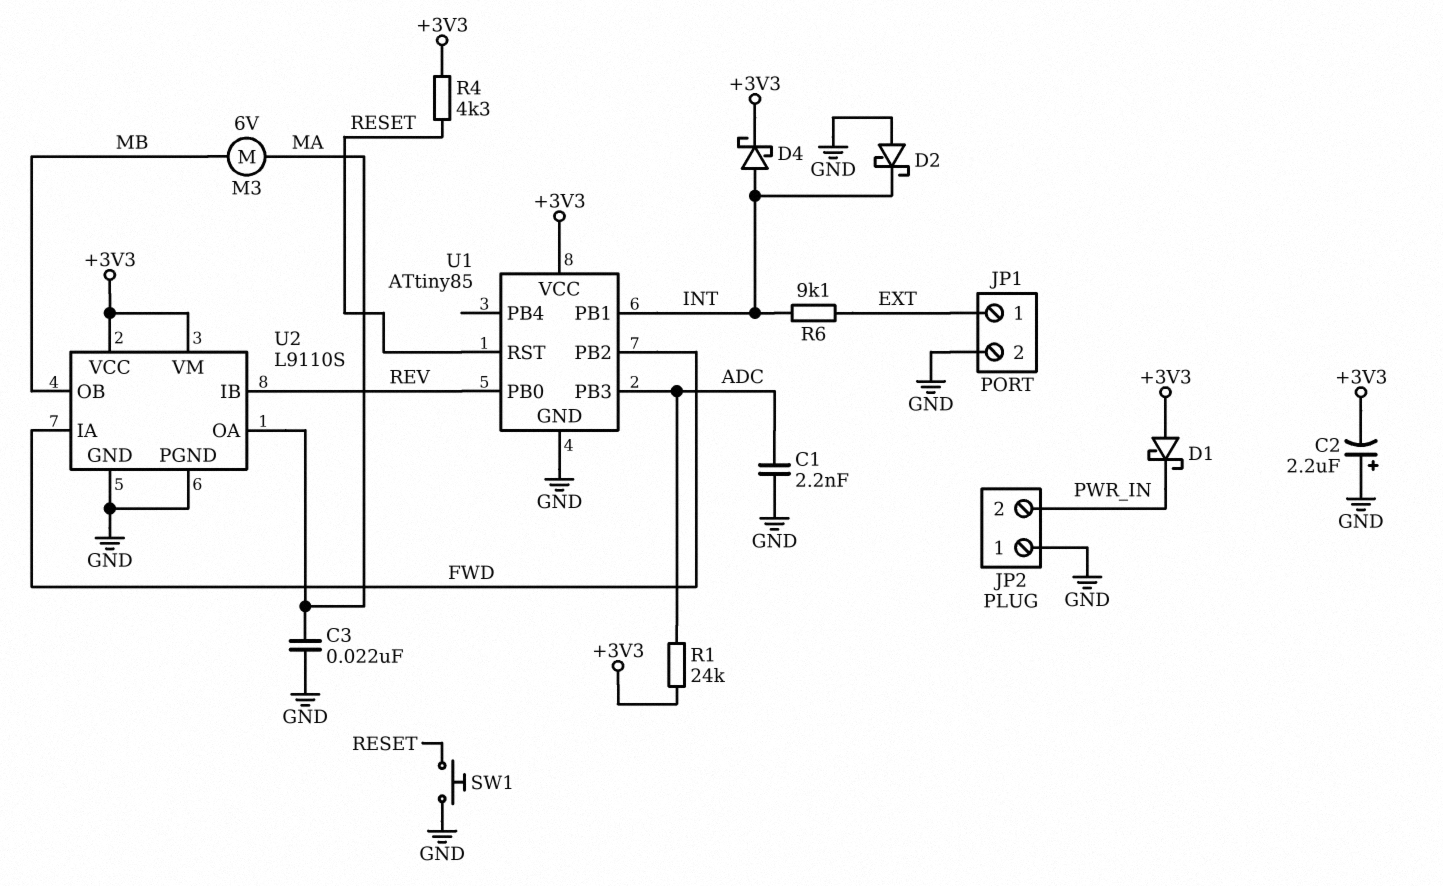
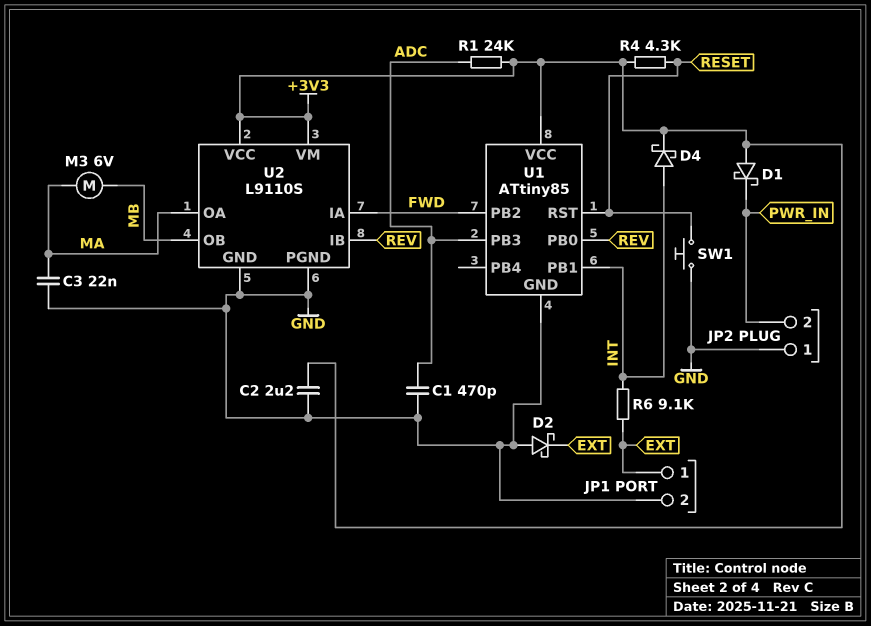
C1: 2.2nF (ADC, GND) -> 470pF (ADC, GND)
C2: 2.2uF (plus GND, minus +3V3) -> 2.2uF (+3V3, GND)
D2: schottky (A GND, K INT) -> schottky (A GND, K EXT)

